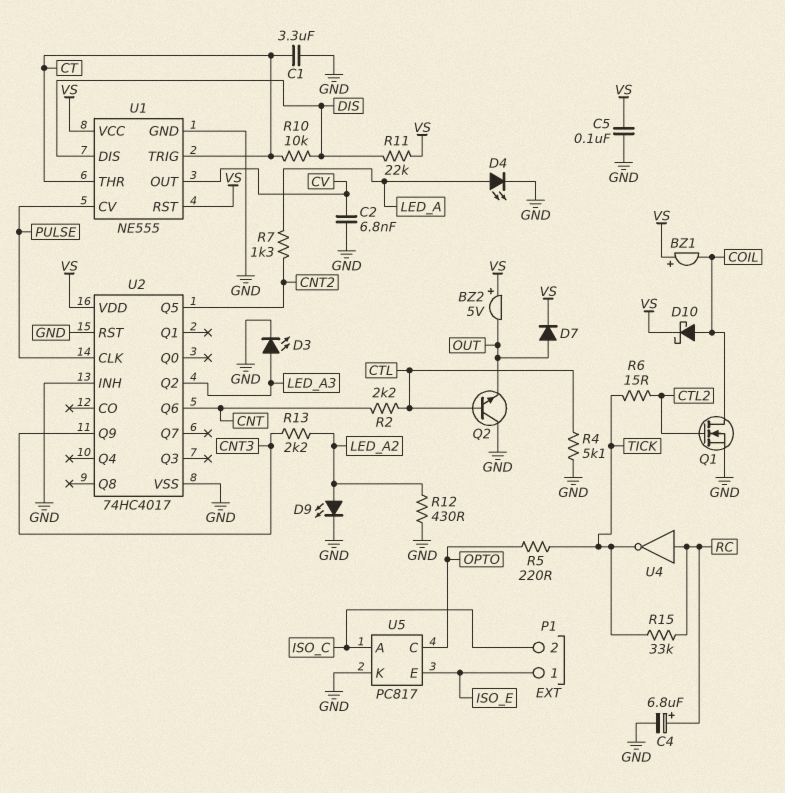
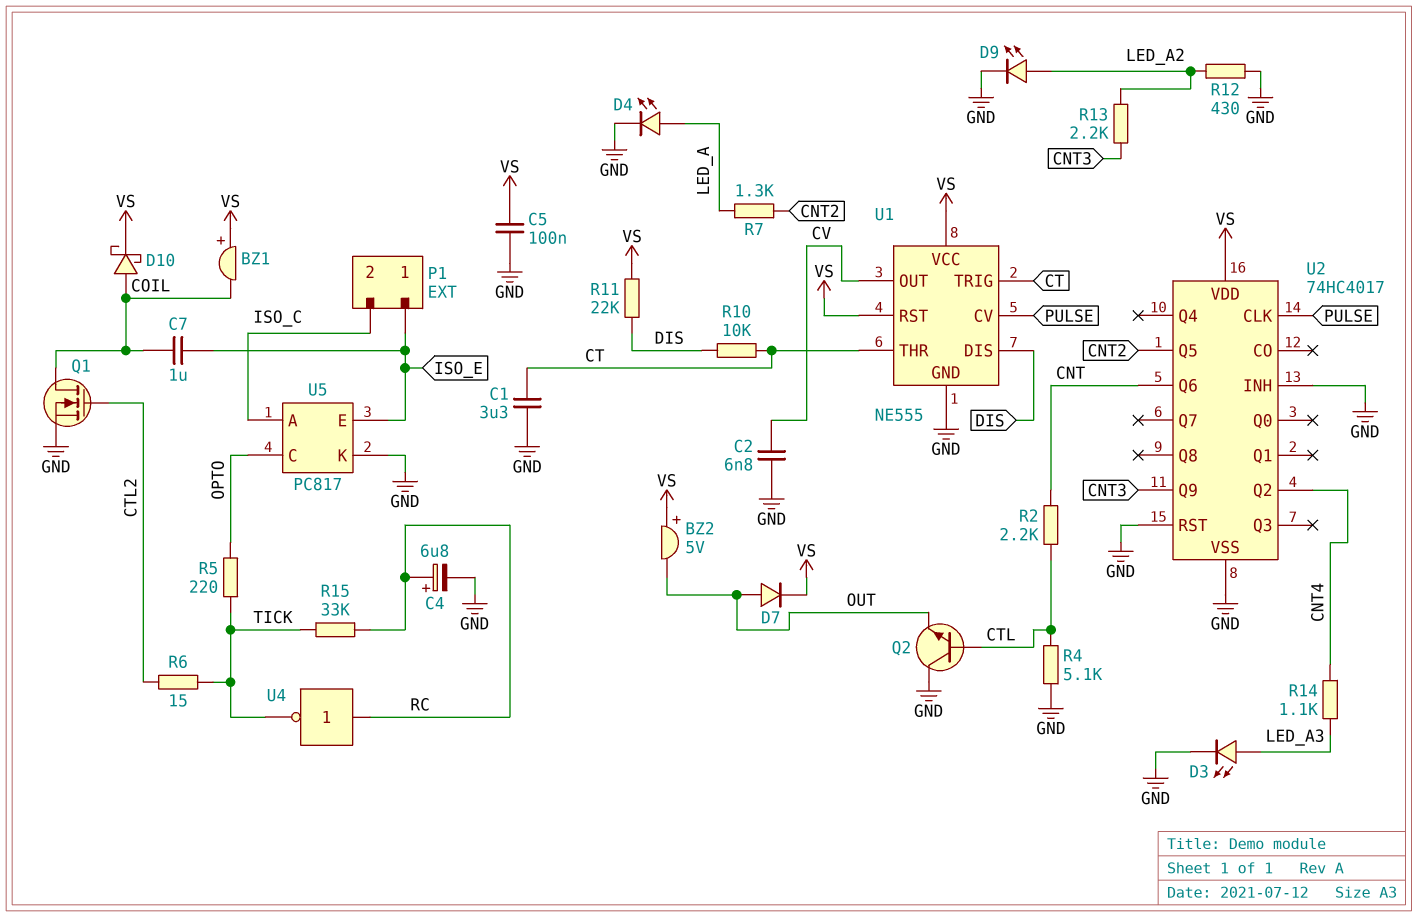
C7: none -> 1uF (COIL, ISO_E)
R14: none -> 1.1k (CNT4, LED_A3)
U2 pin Q2: LED_A3 -> CNT4

